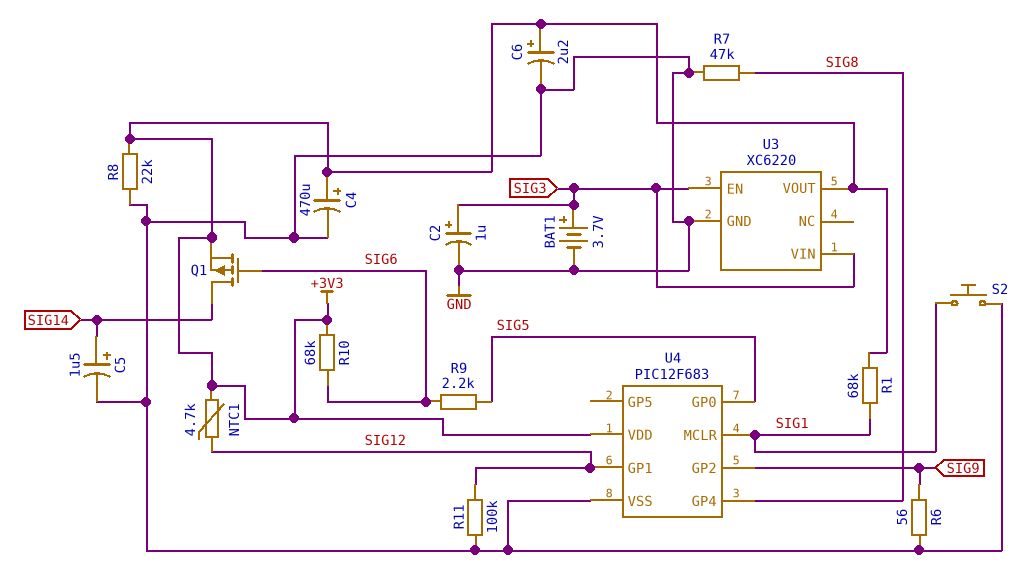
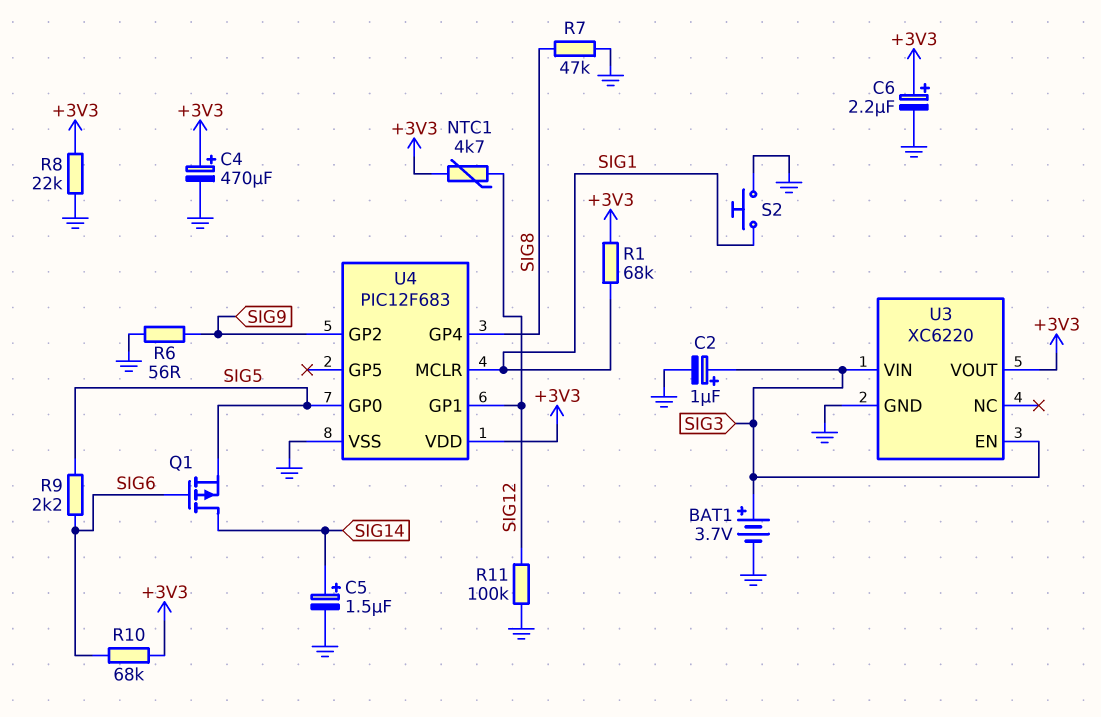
Q1: PMOS (G SIG6, D SIG14, S +3V3) -> PMOS (G SIG6, D SIG14, S SIG5)

